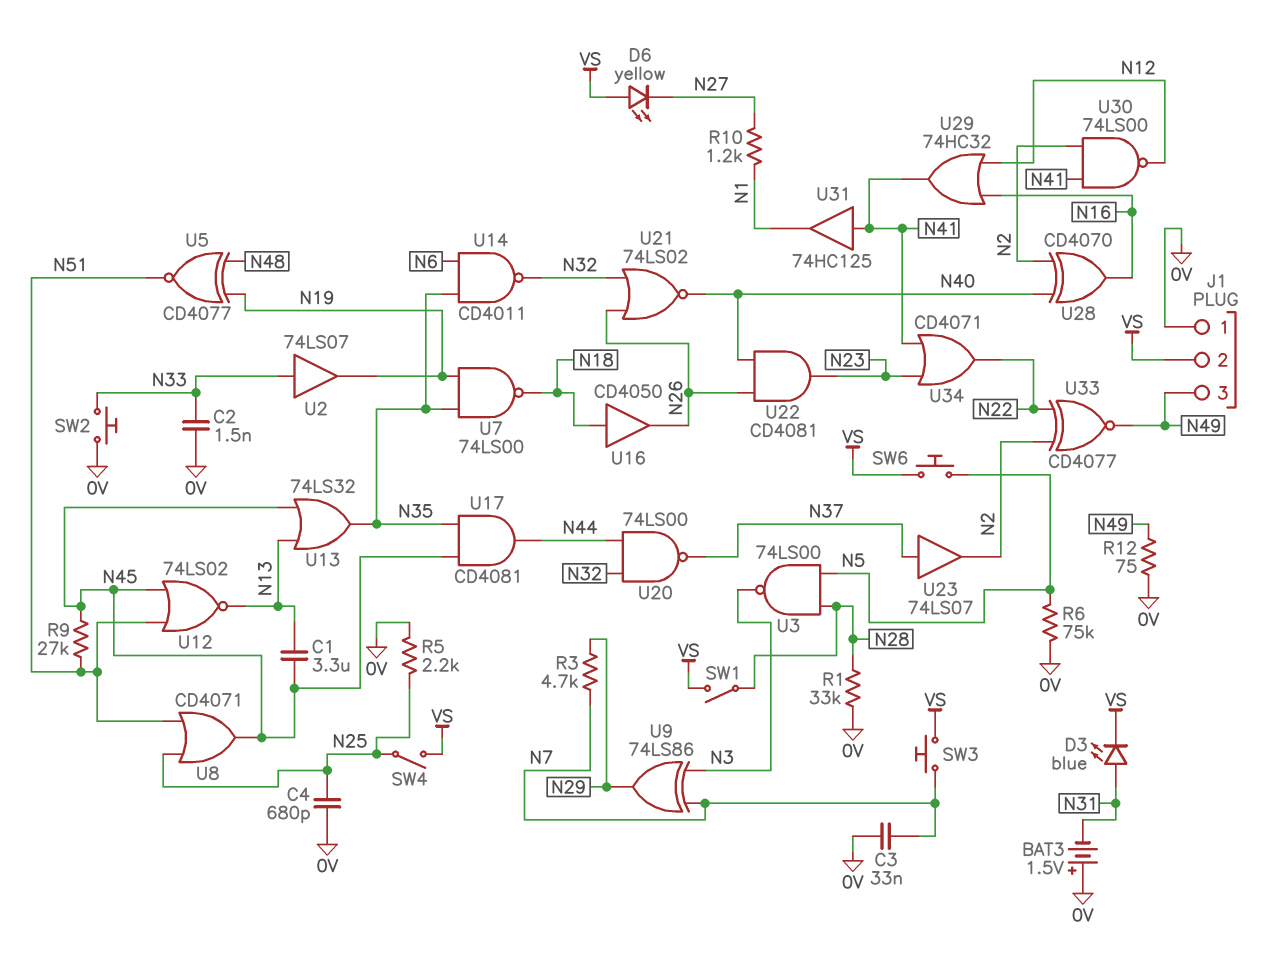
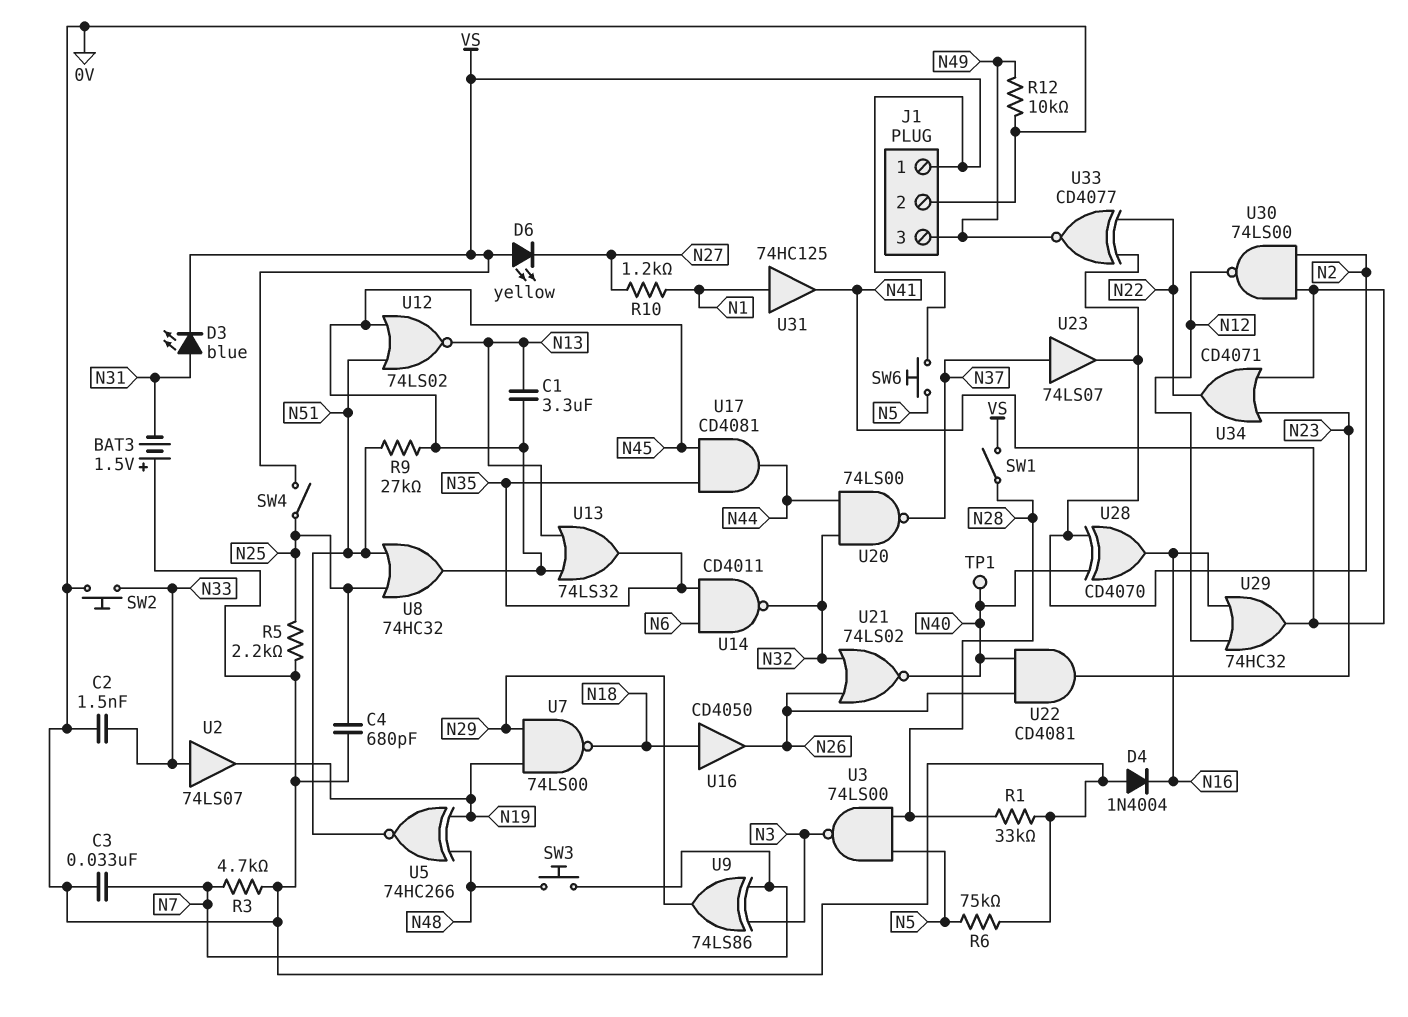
D4: none -> diode 1N4004 (A 0V, K N16)
J1 pin 1: 0V -> VS
J1 pin 2: VS -> 0V
R3: 4.7k (N7, N29) -> 4.7k (0V, N7)
R12: 75 (0V, N49) -> 10k (0V, N49)
SW3: button (N7, VS) -> button (N7, N48)
TP1: none -> test point (N40)
U5: XNOR CD4077 (in N19, in N48, out N51) -> XNOR 74HC266 (in N19, in N48, out N51)
U7: NAND 74LS00 (in N19, in N35, out N18) -> NAND 74LS00 (in N19, in N29, out N18)
U8: OR CD4071 (in N25, in N51, out N45) -> OR 74HC32 (in N25, in N51, out N45)
U31: buffer 74HC125 (in N41, out N1) -> buffer 74HC125 (in N1, out N41)

